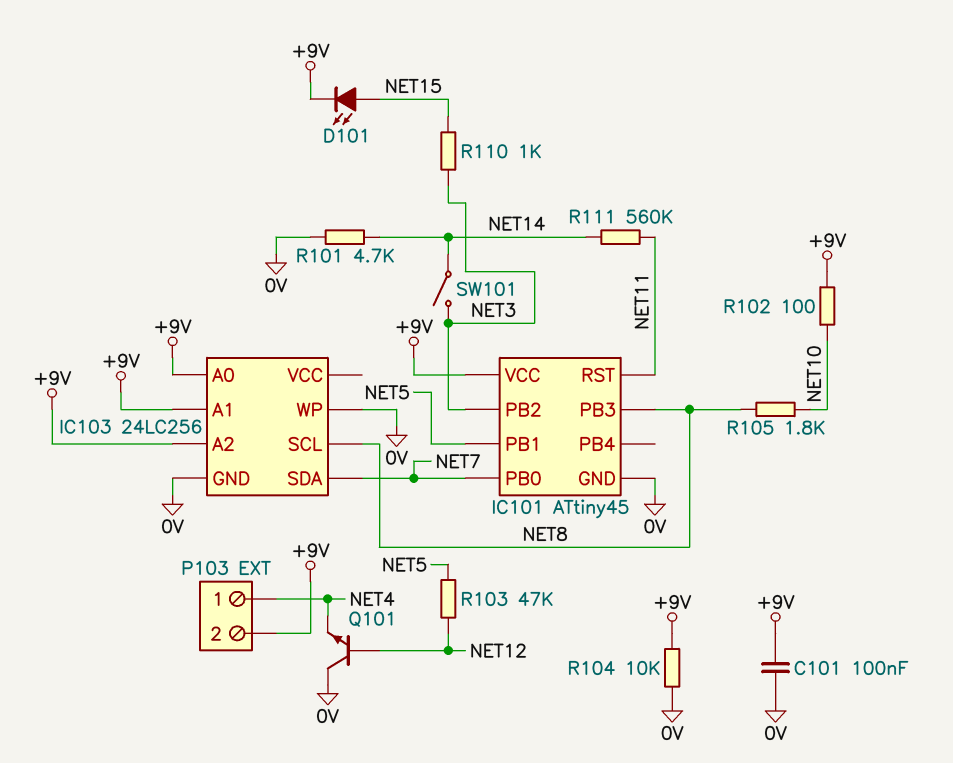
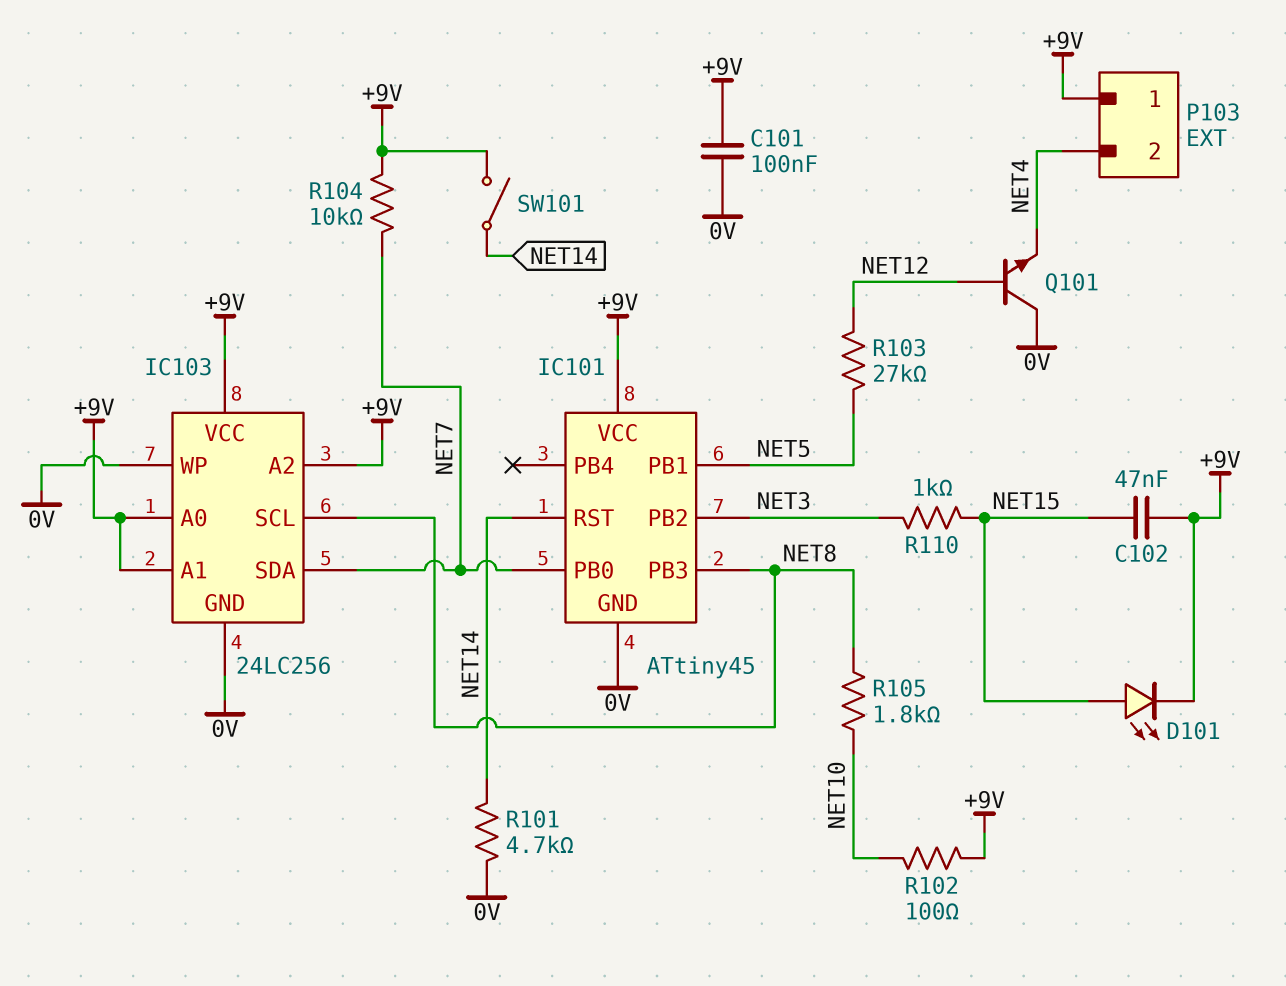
C102: none -> 47nF (+9V, NET15)
IC101 pin RST: NET11 -> NET14
IC103 pin VCC: none -> +9V
P103 pin 1: NET4 -> +9V
P103 pin 2: +9V -> NET4
R103: 47k (NET5, NET12) -> 27k (NET5, NET12)
R104: 10k (+9V, 0V) -> 10k (+9V, NET7)
R111: 560k (NET11, NET14) -> none
SW101: switch (NET3, NET14) -> switch (+9V, NET14)

